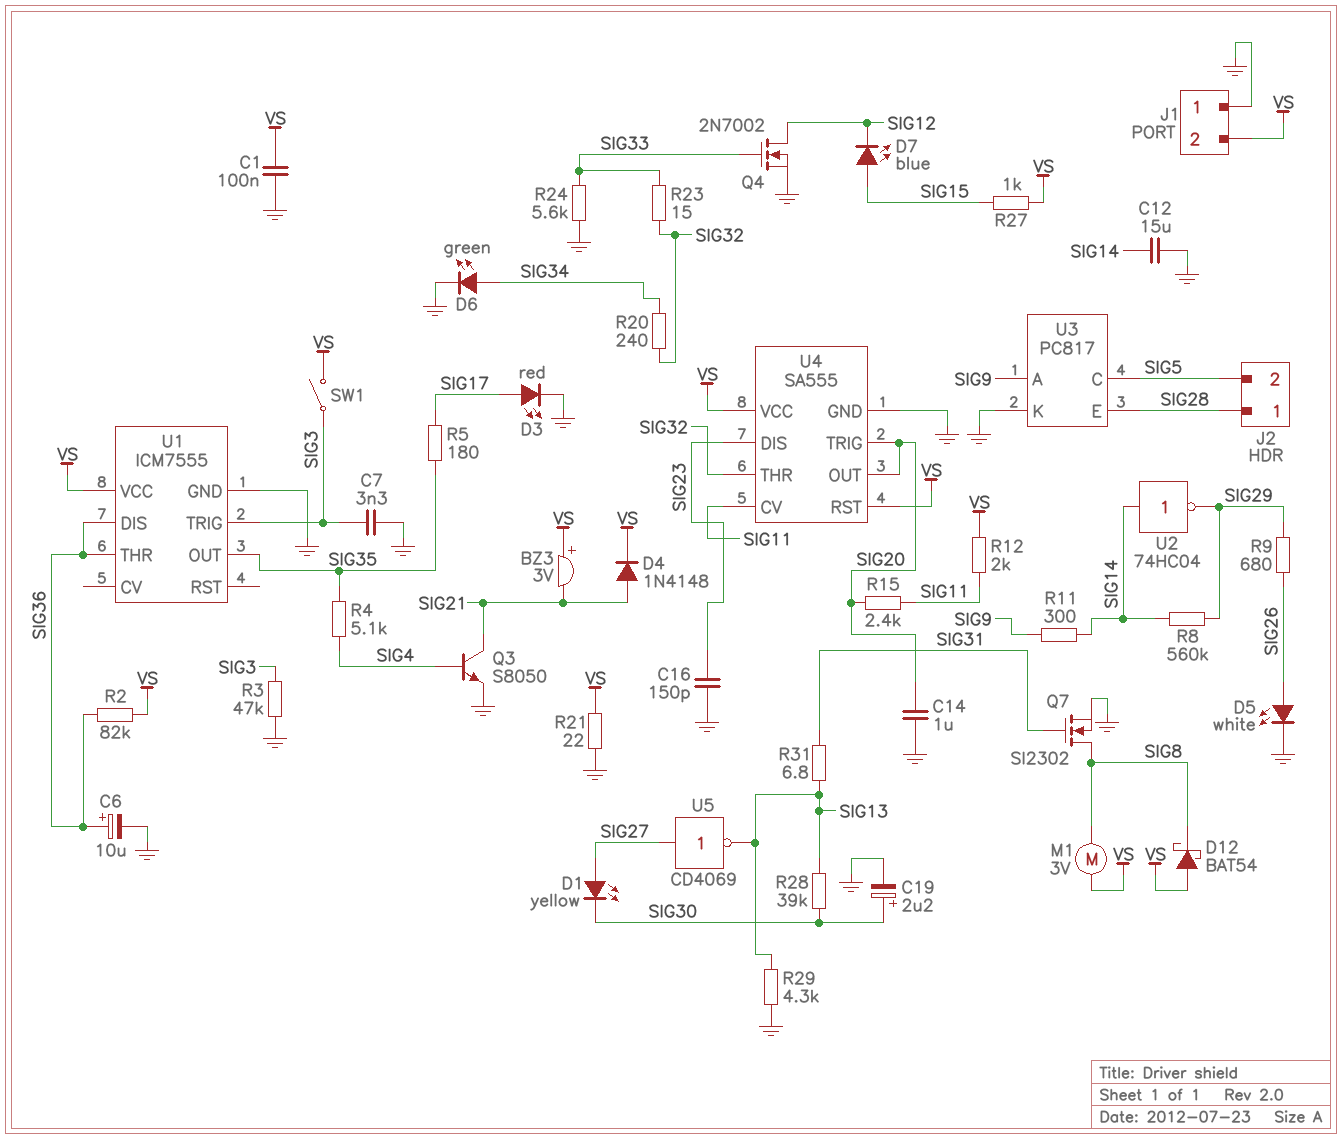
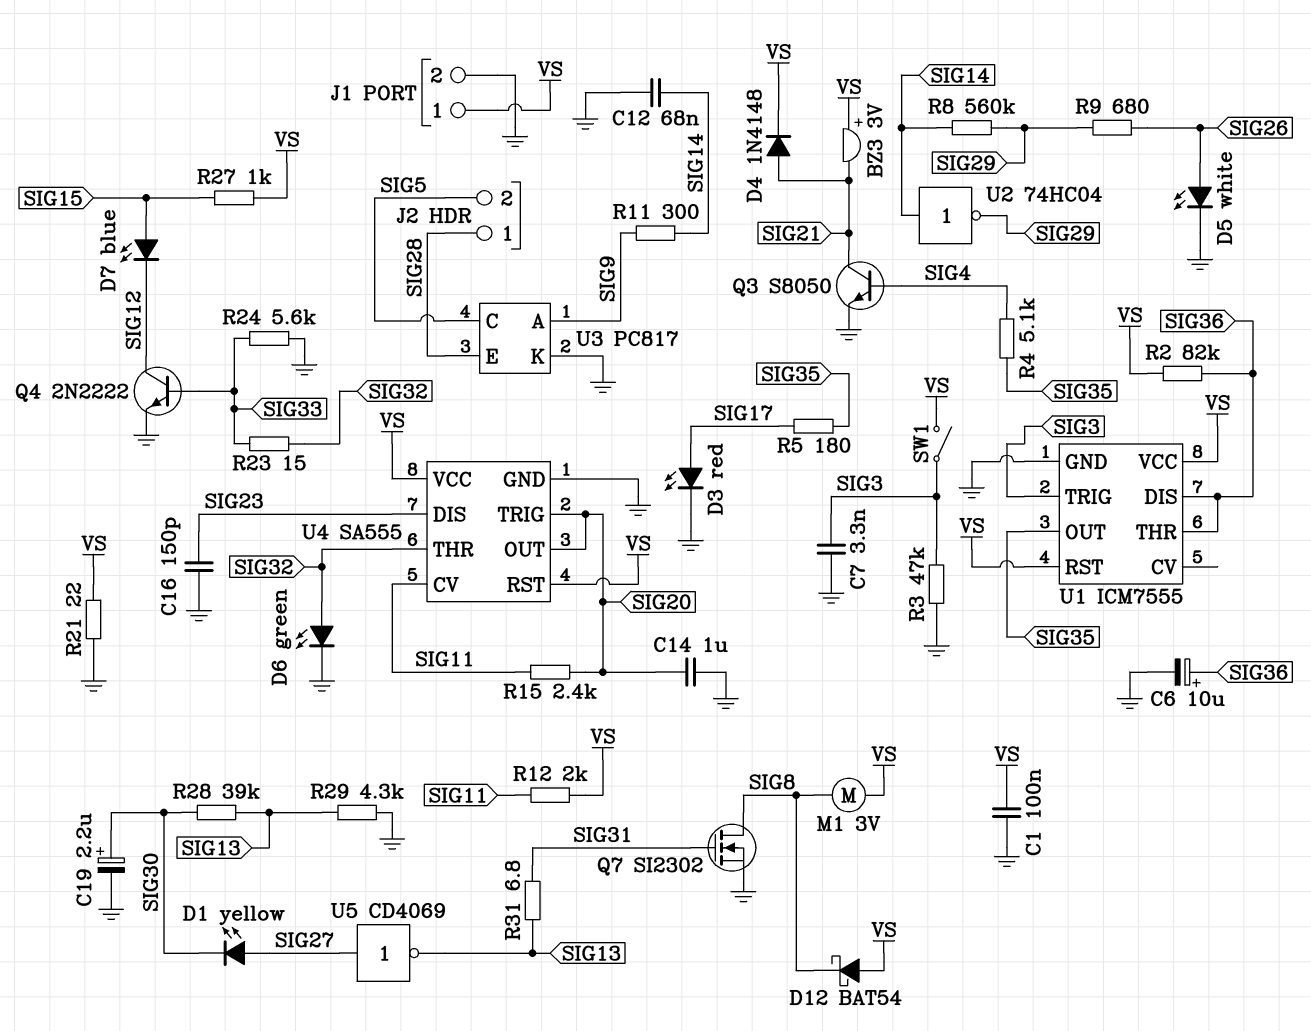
C12: 15uF (GND, SIG14) -> 68nF (GND, SIG14)
D6: LED green (A SIG34, K GND) -> LED green (A SIG32, K GND)
J1 pin 1: GND -> VS
J1 pin 2: VS -> GND
Q4: NMOS 2N7002 (G SIG33, D SIG12, S GND) -> NPN 2N2222 (B SIG33, C SIG12, E GND)
R20: 240 (SIG32, SIG34) -> none
U1 pin RST: none -> VS

